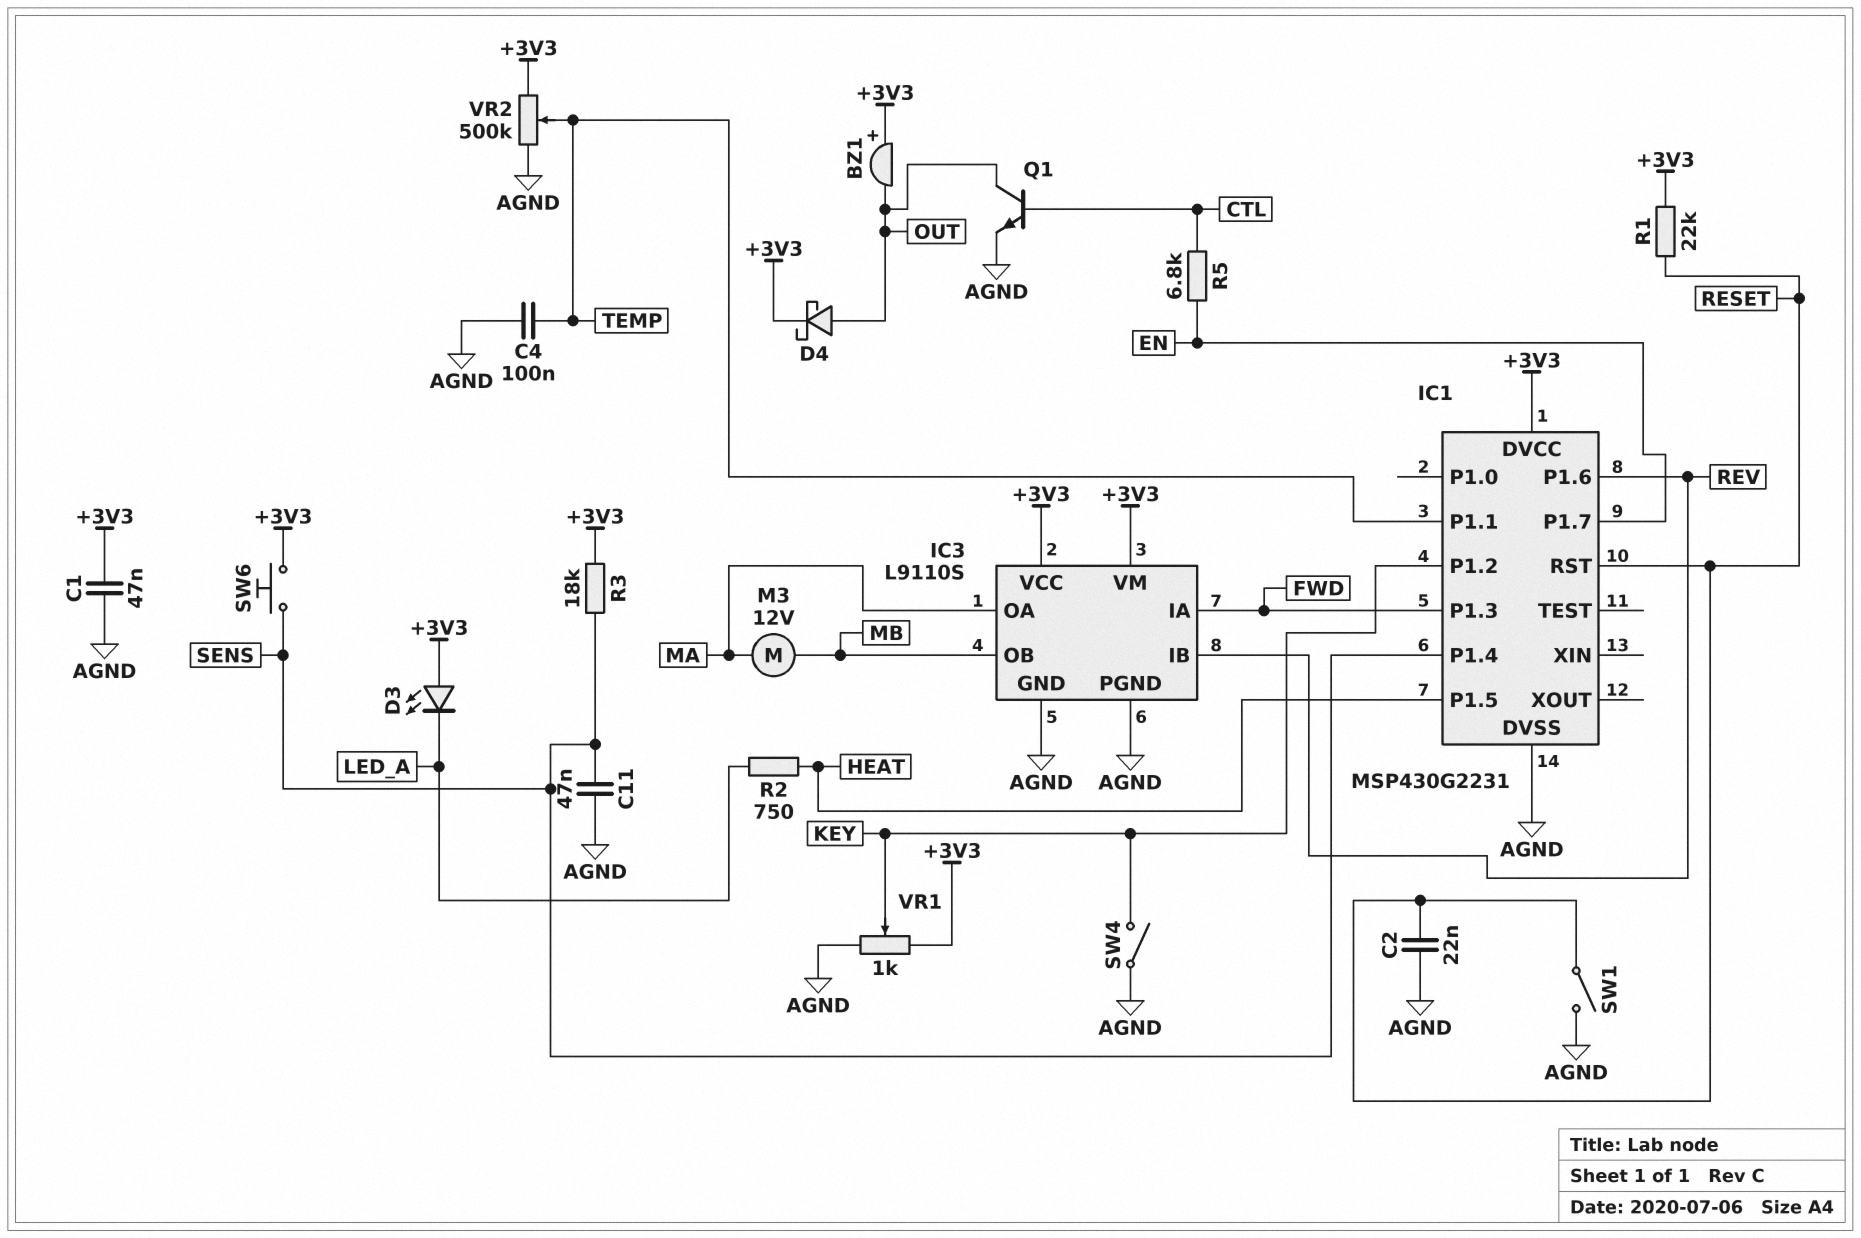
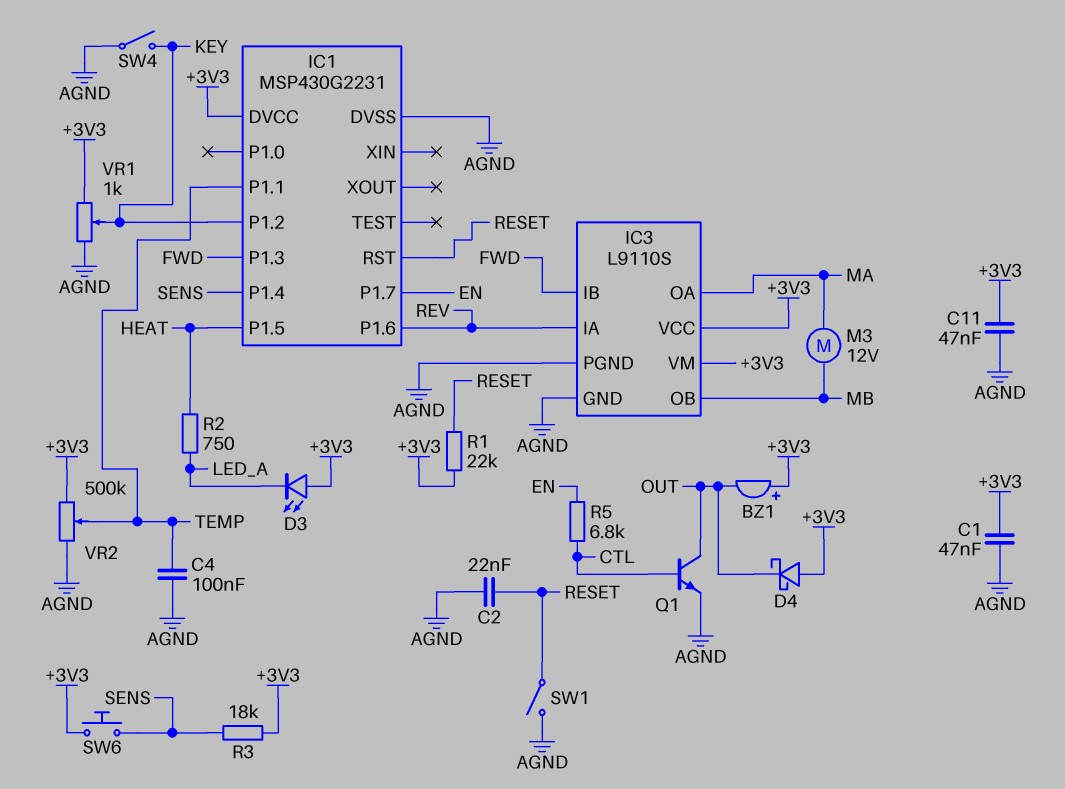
C11: 47nF (AGND, SENS) -> 47nF (+3V3, AGND)
D4: schottky (A OUT, K +3V3) -> schottky (A +3V3, K OUT)
IC3 pin IA: FWD -> REV
IC3 pin IB: REV -> FWD

